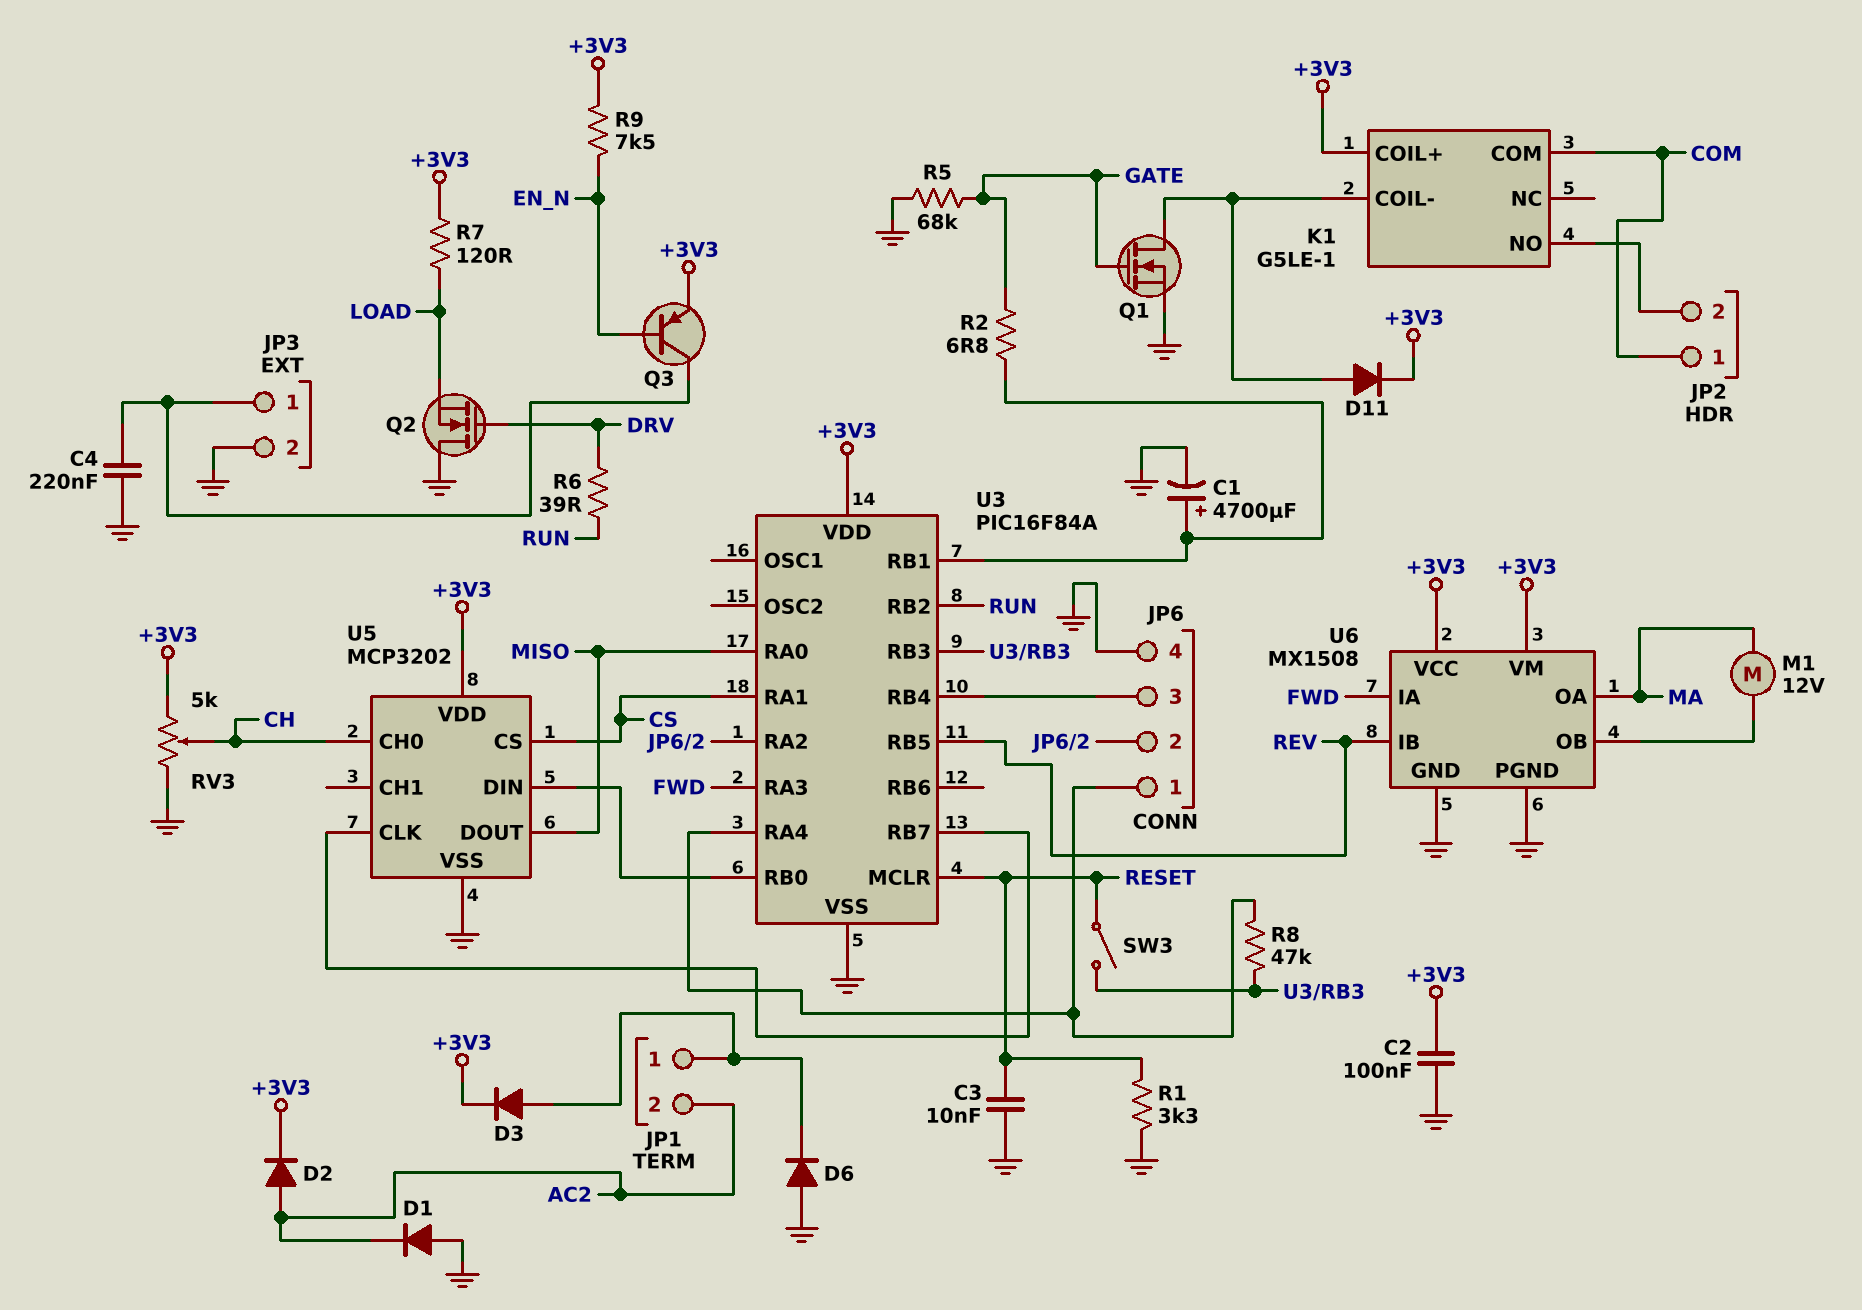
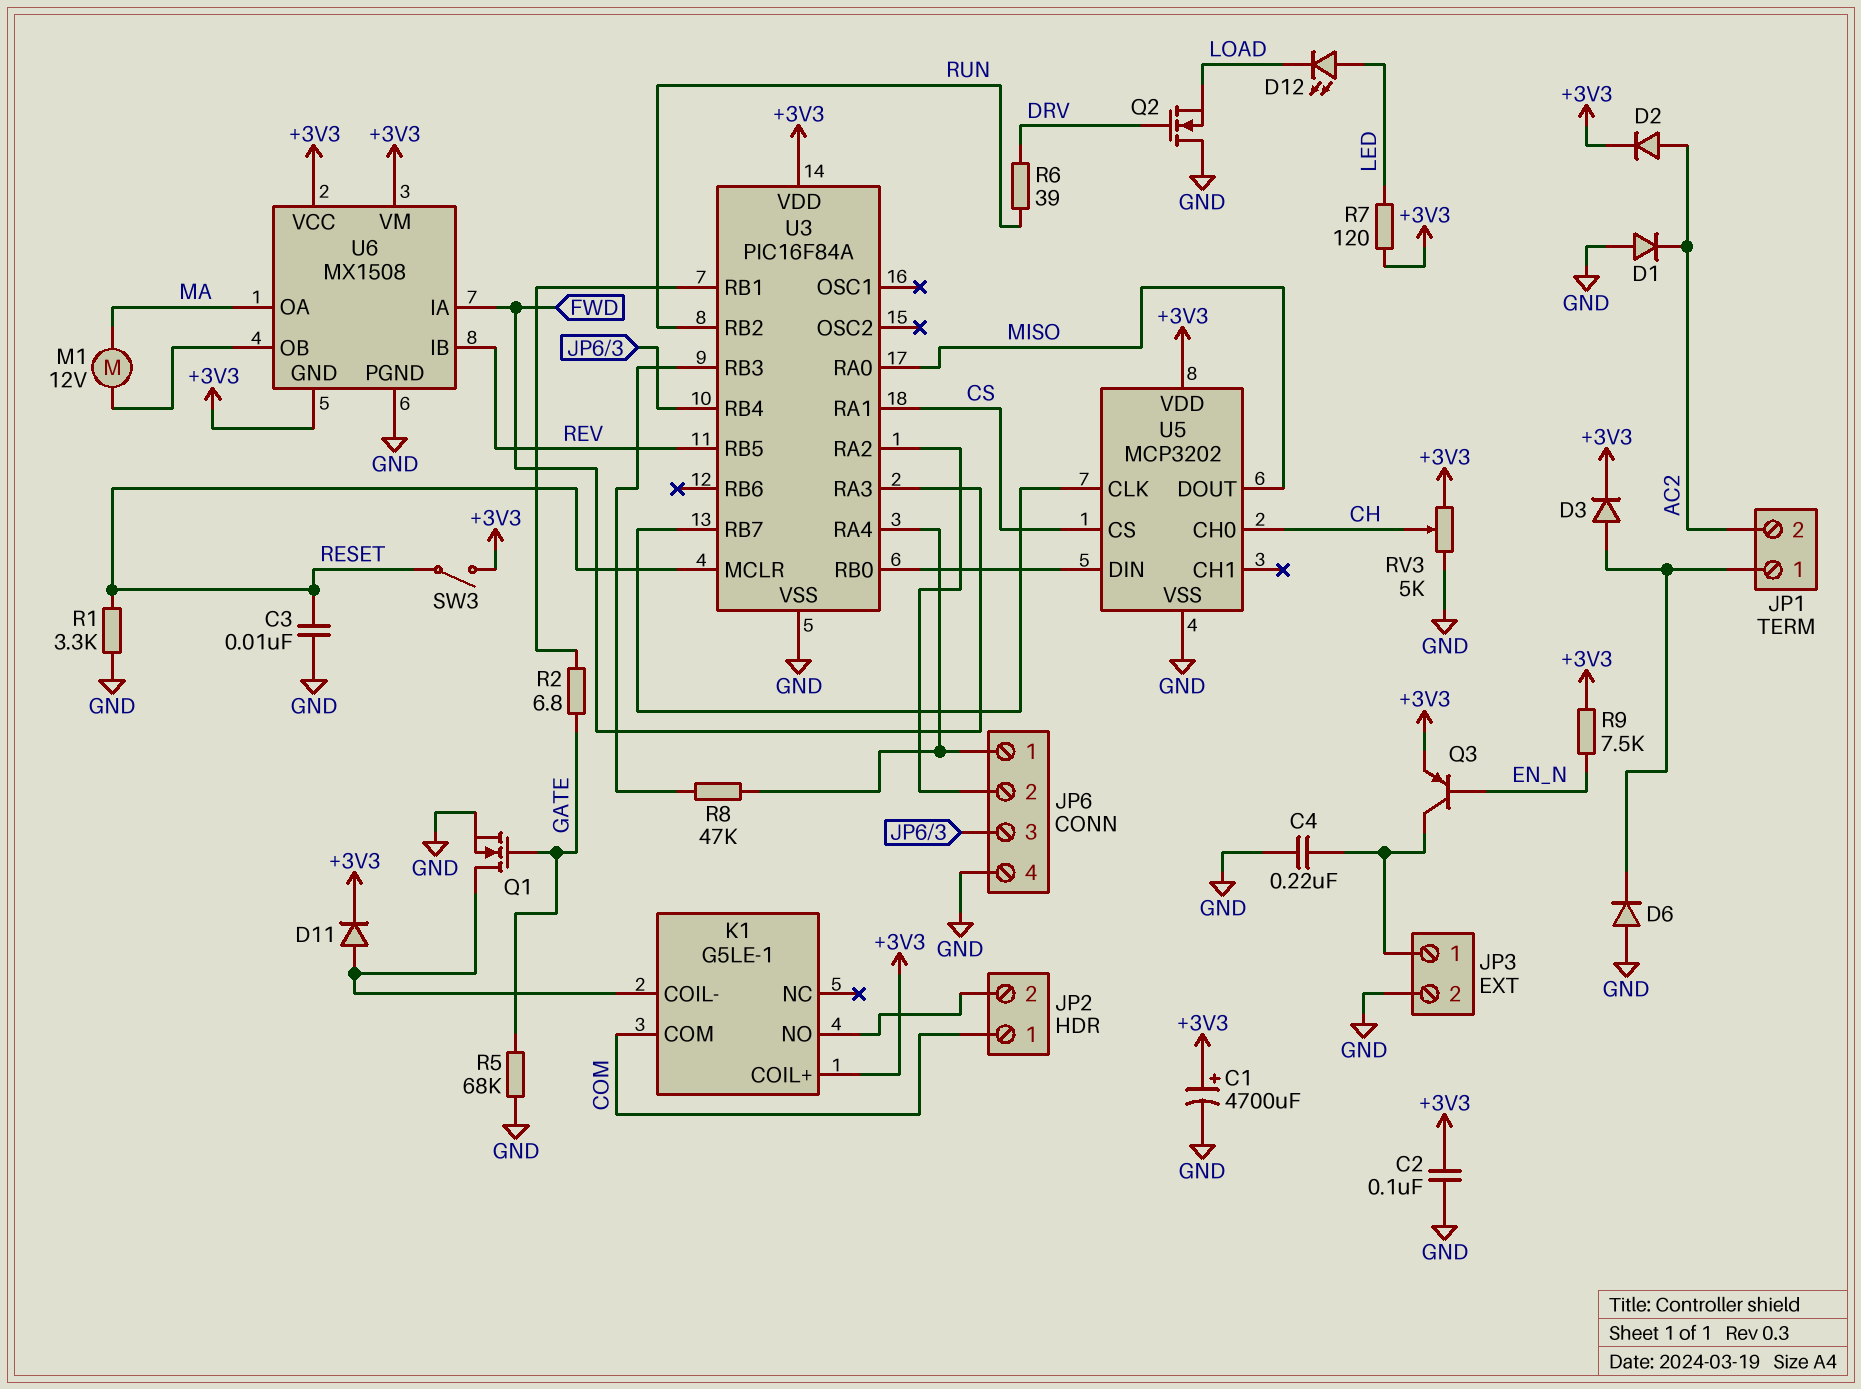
C1: 4700uF (plus U3/RB1, minus GND) -> 4700uF (plus +3V3, minus GND)
D12: none -> LED (A LED, K LOAD)
R7: 120 (+3V3, LOAD) -> 120 (+3V3, LED)
SW3: switch (RESET, U3/RB3) -> switch (+3V3, RESET)
U6 pin GND: GND -> +3V3

